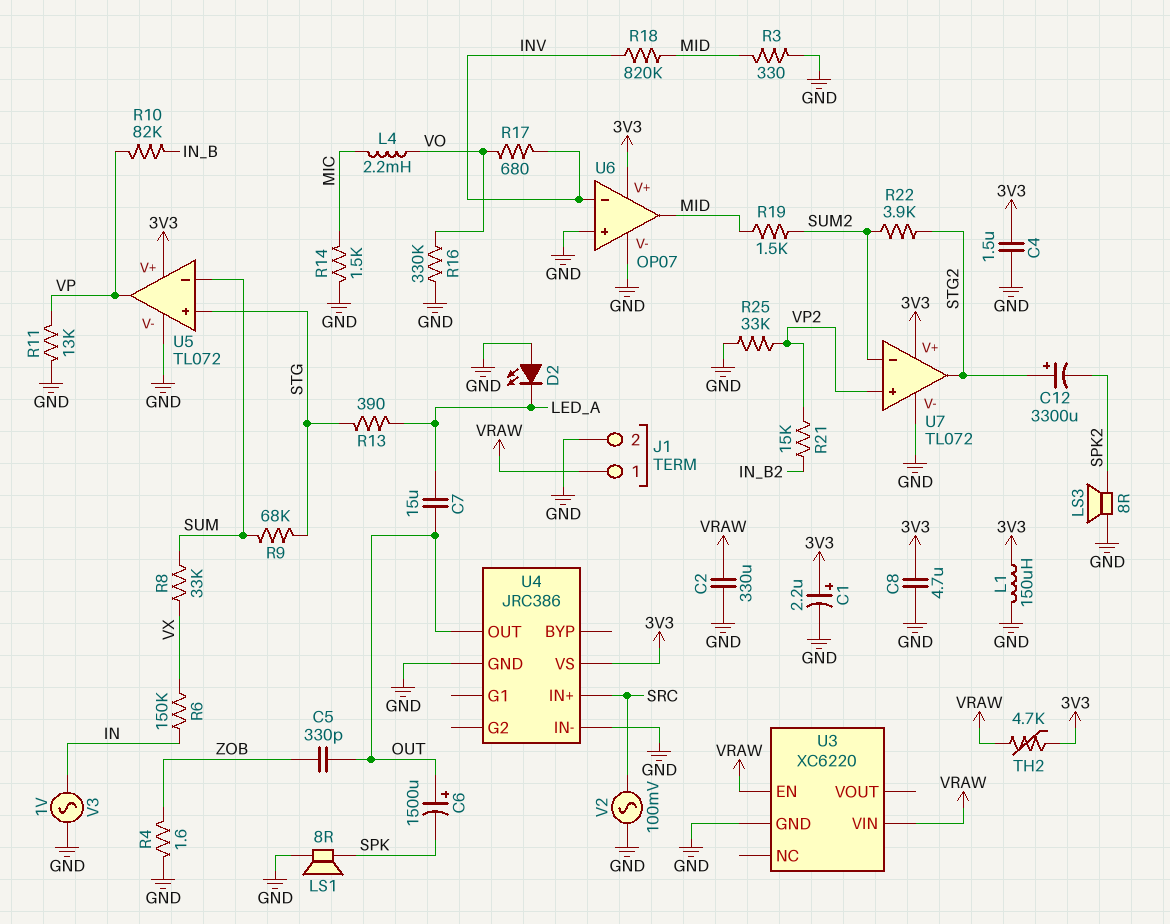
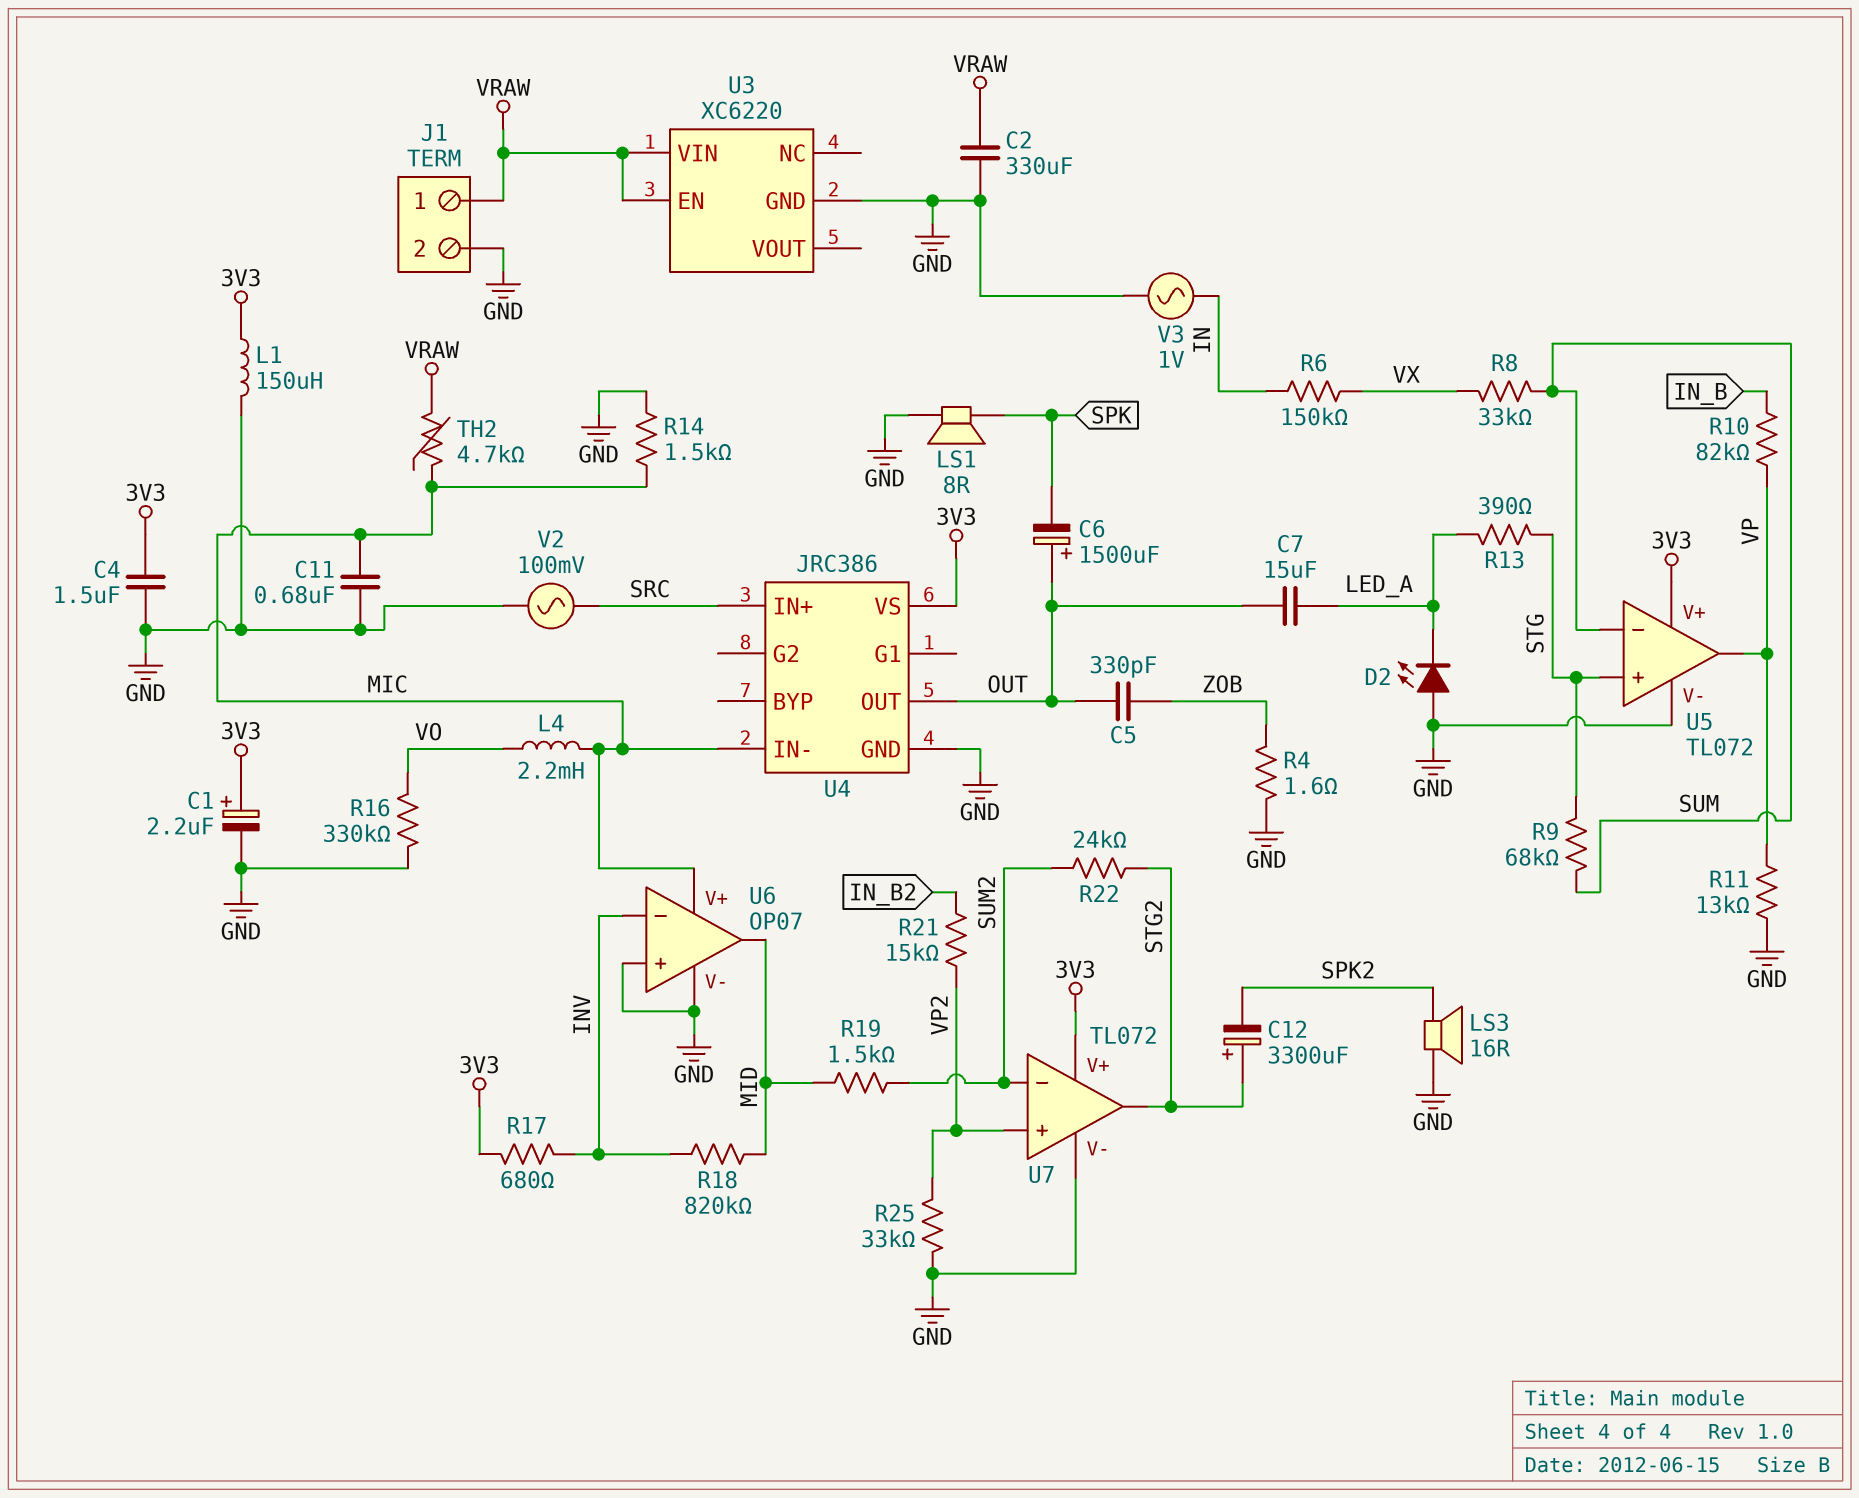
C8: 4.7uF (3V3, GND) -> none
C11: none -> 680nF (GND, MIC)
LS3: speaker 8R (GND, SPK2) -> speaker 16R (GND, SPK2)
R3: 330 (GND, MID) -> none
R17: 680 (INV, VO) -> 680 (3V3, INV)
R22: 3.9k (STG2, SUM2) -> 24k (STG2, SUM2)
TH2: 4.7k (3V3, VRAW) -> 4.7k (MIC, VRAW)
U4 pin IN-: GND -> MIC
U6 pin V+: 3V3 -> MIC

